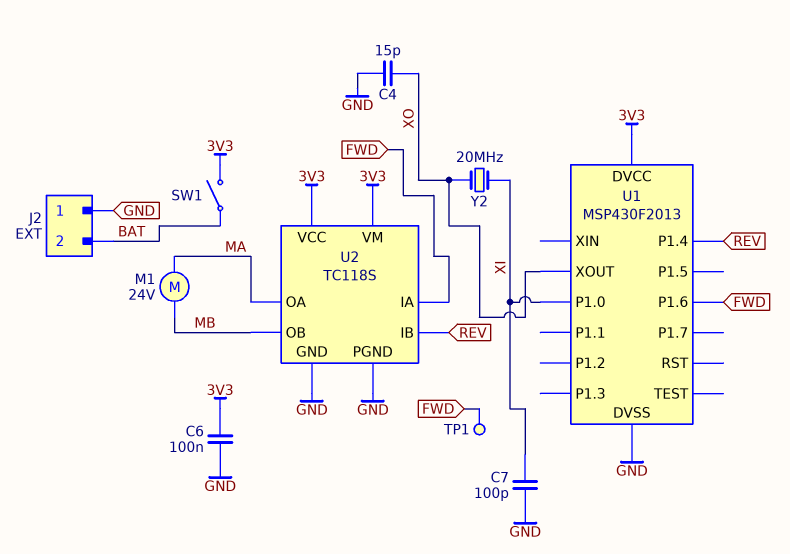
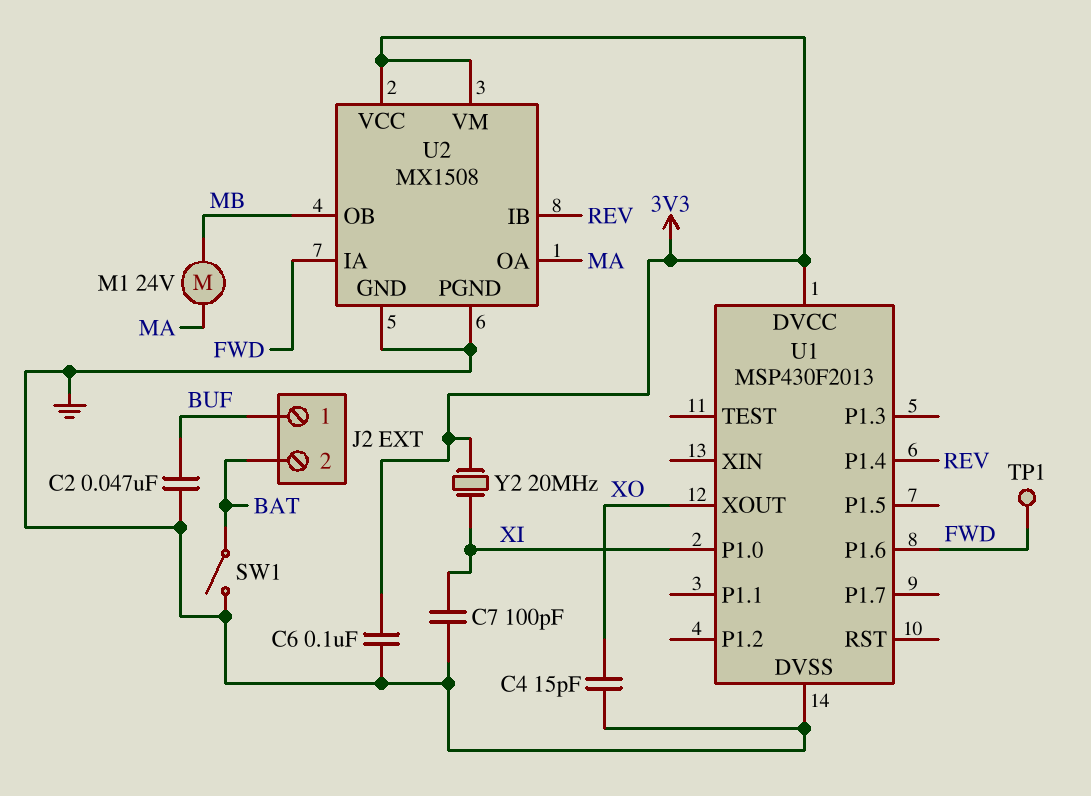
C2: none -> 47nF (BUF, GND)
J2 pin 1: GND -> BUF
SW1: switch (3V3, BAT) -> switch (BAT, GND)
U2: TC118S -> MX1508
Y2: 20MHz (XI, XO) -> 20MHz (3V3, XI)

